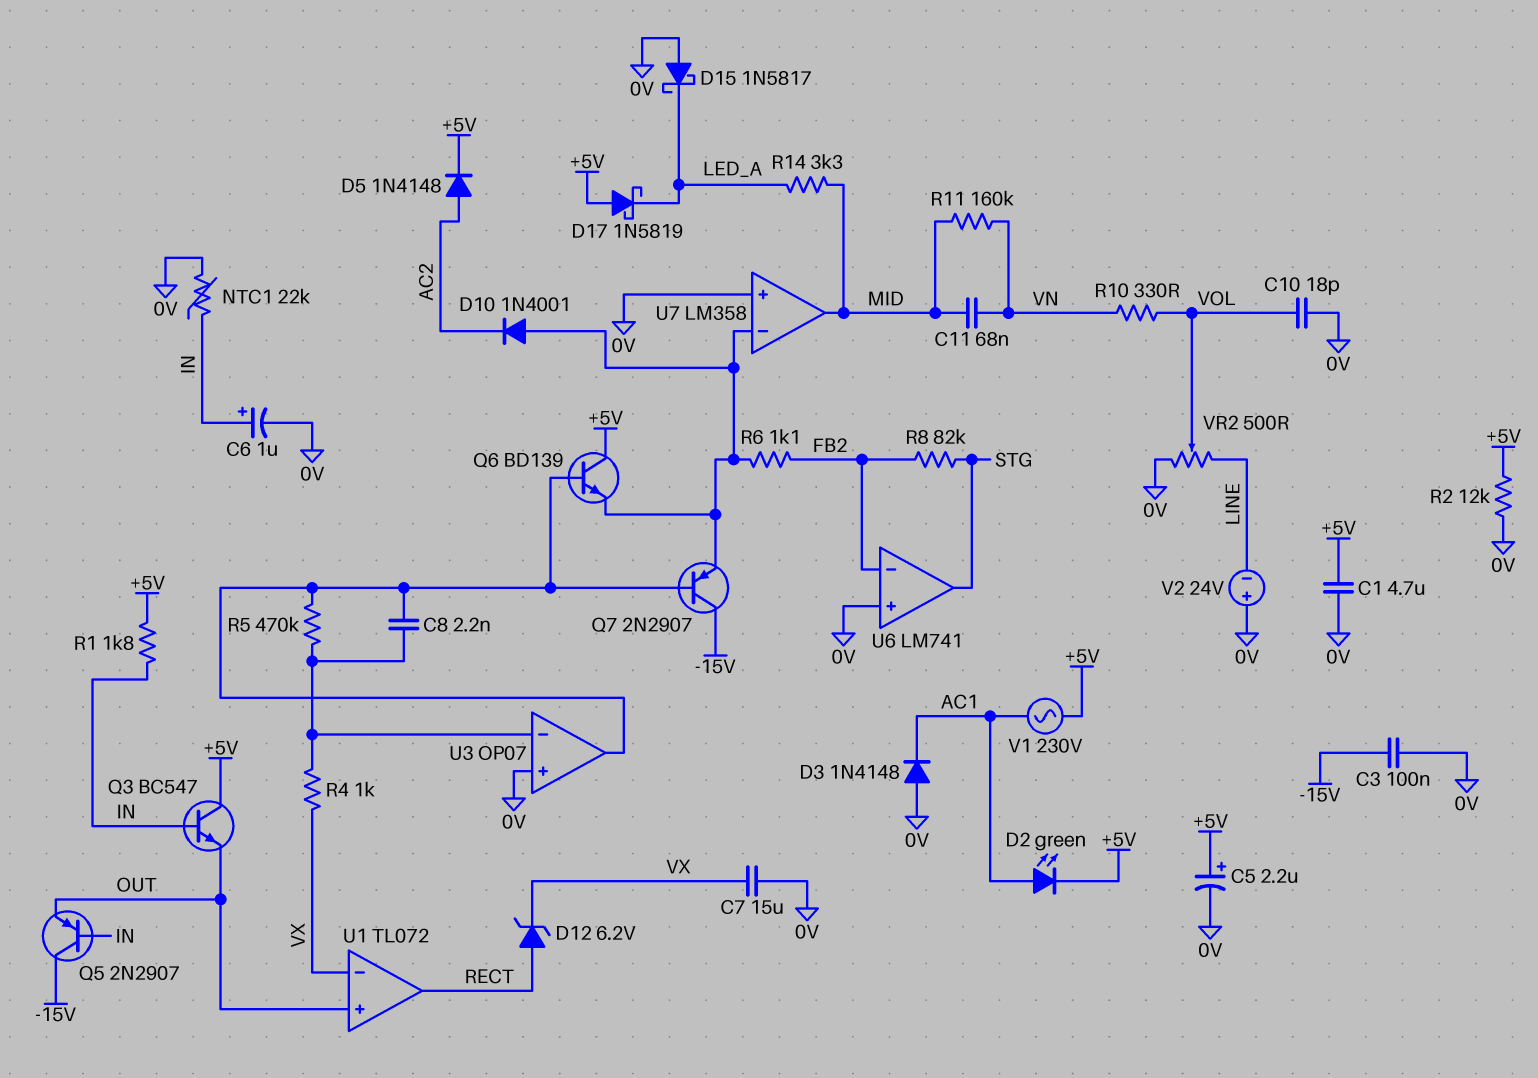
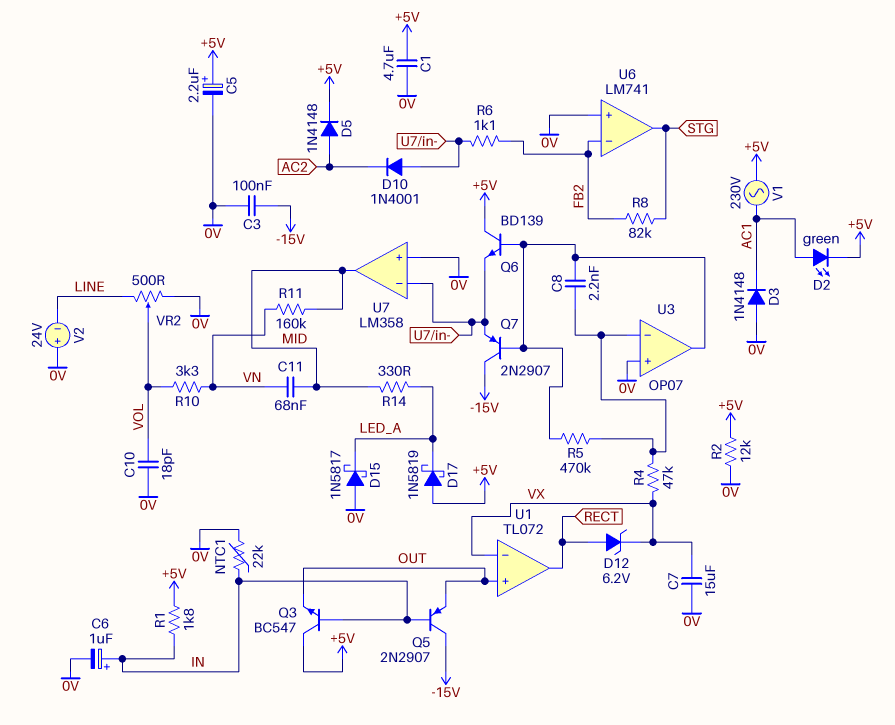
R4: 1k (U3/in-, VX) -> 47k (U3/in-, VX)
R10: 330 (VN, VOL) -> 3.3k (VN, VOL)
R14: 3.3k (LED_A, MID) -> 330 (LED_A, MID)

